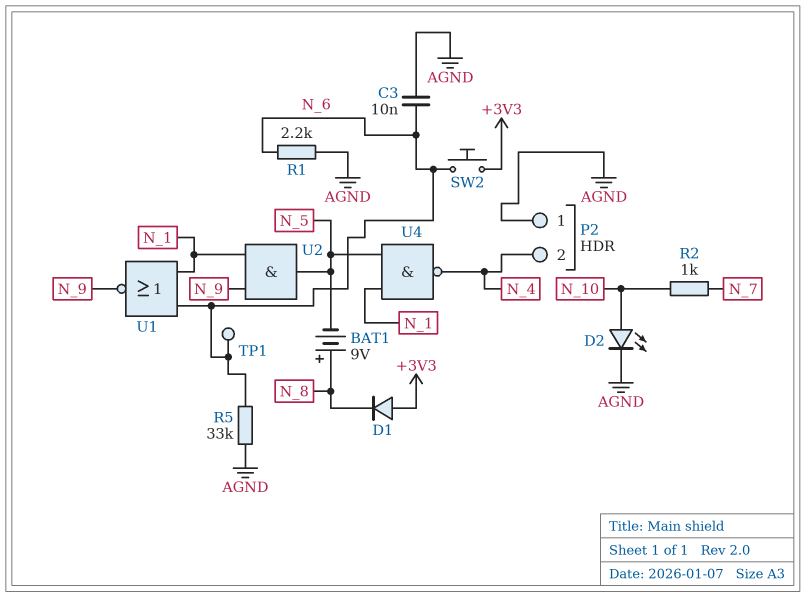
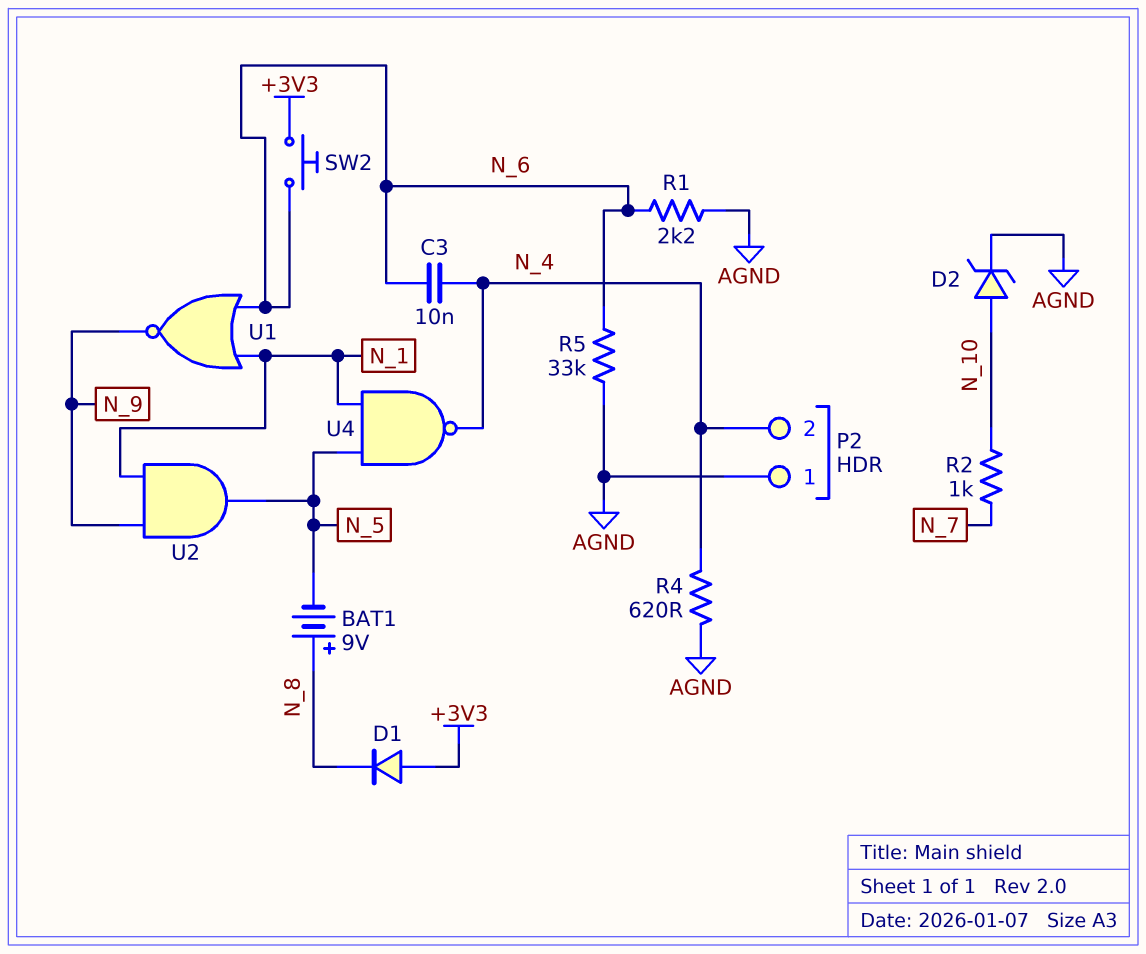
C3: 10nF (AGND, N_6) -> 10nF (N_4, N_6)
D2: LED (A N_10, K AGND) -> zener (A N_10, K AGND)
R4: none -> 620 (AGND, N_4)
TP1: test point (N_6) -> none

